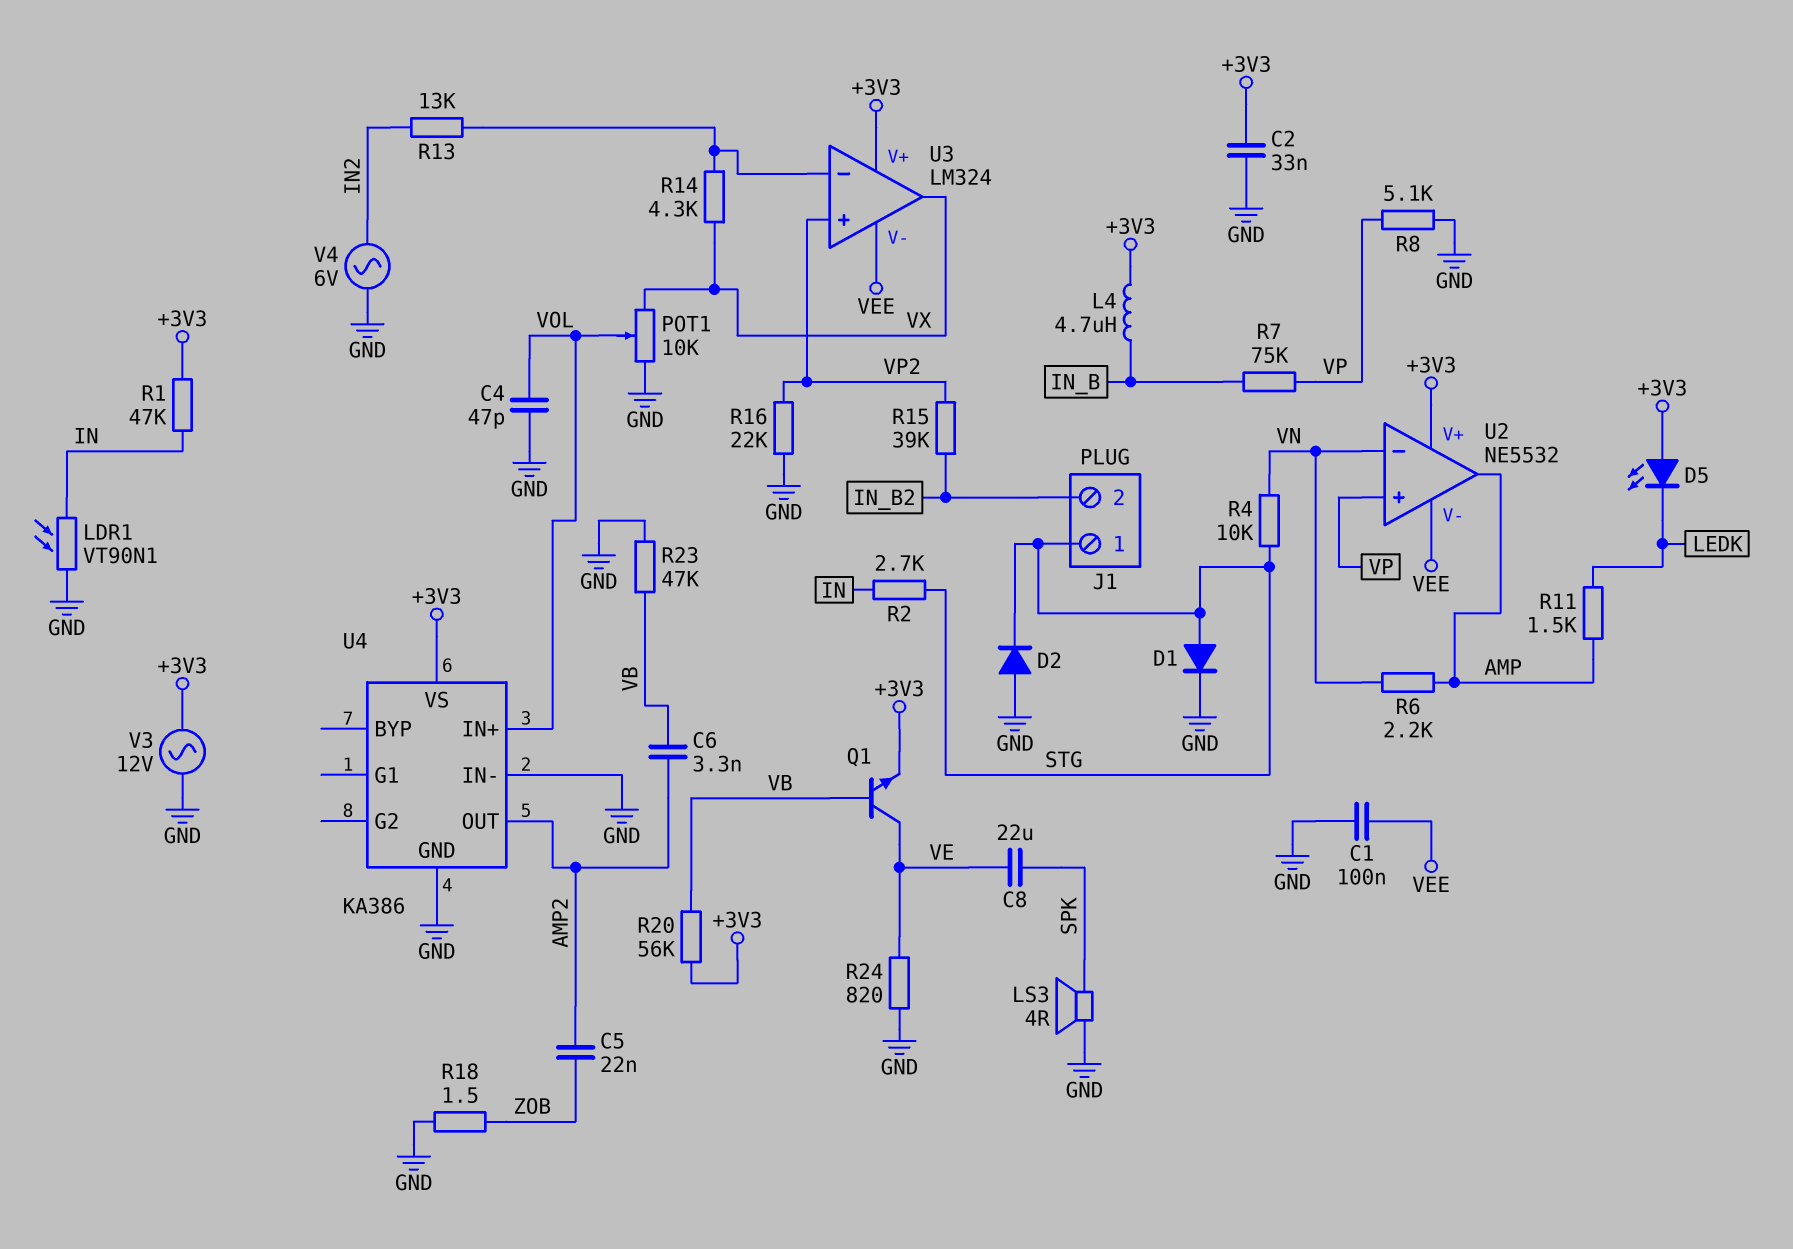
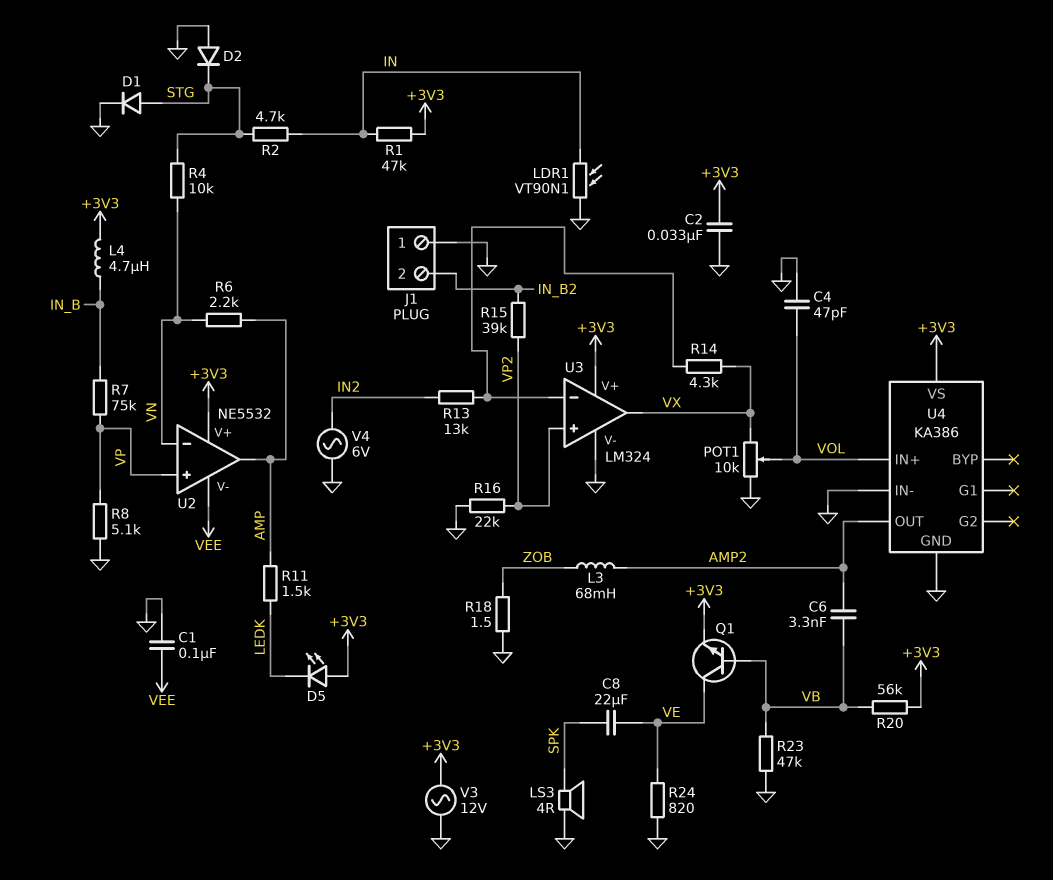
C5: 22nF (AMP2, ZOB) -> none
J1 pin 1: STG -> GND
L3: none -> 68mH (AMP2, ZOB)
R2: 2.7k (IN, STG) -> 4.7k (IN, STG)
U3 pin V-: VEE -> GND

